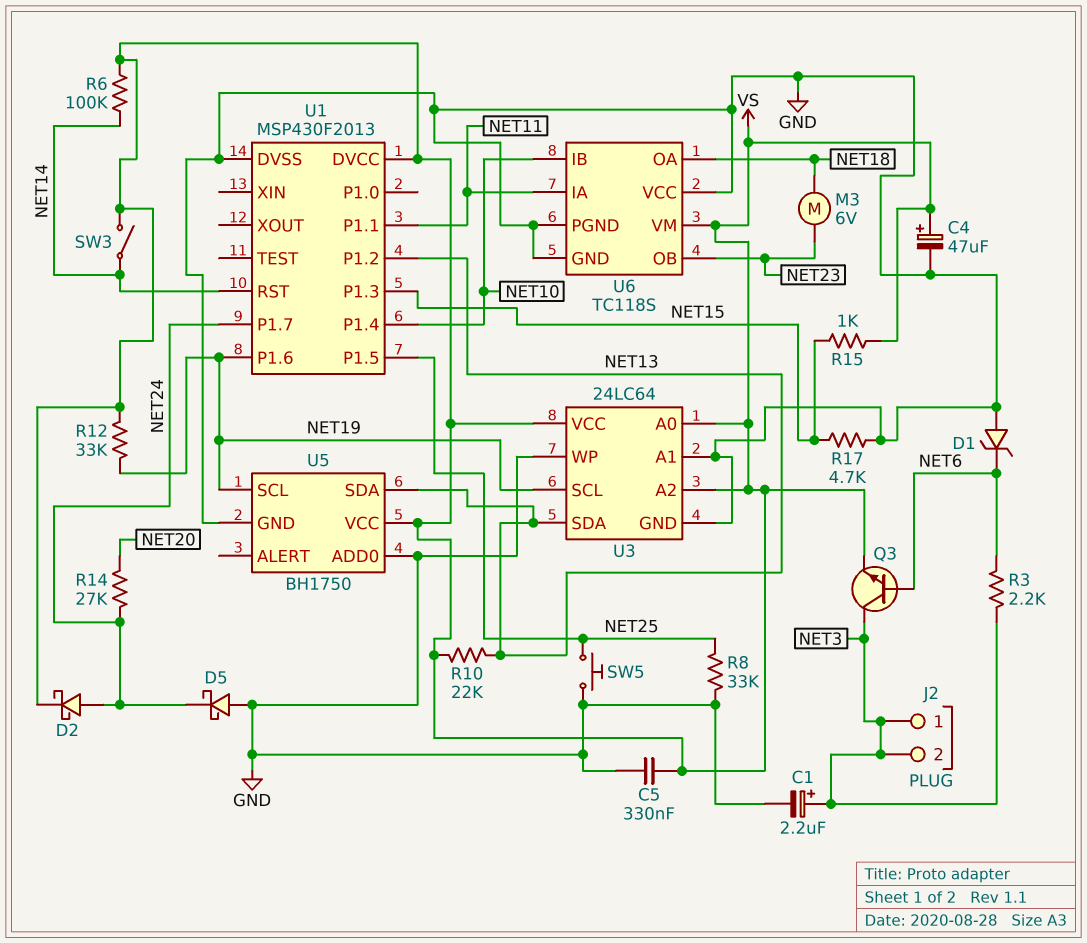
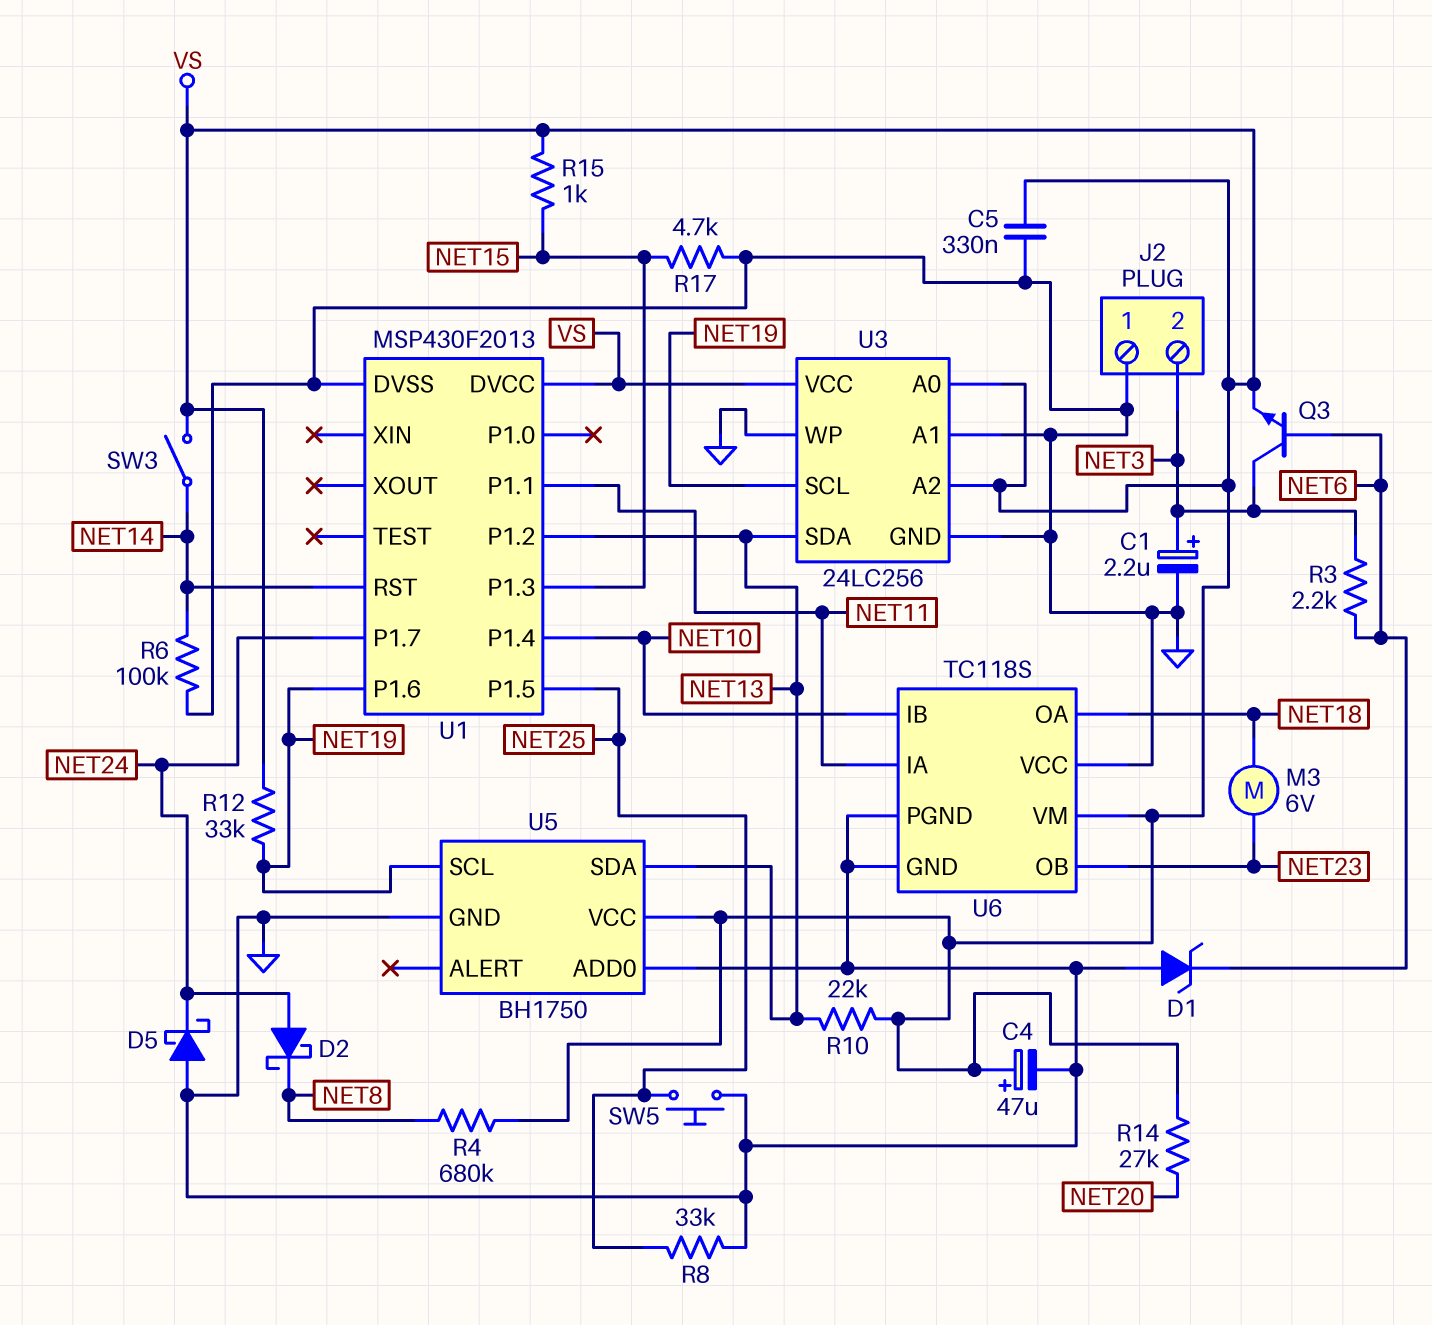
D2: schottky (A NET24, K VS) -> schottky (A NET24, K NET8)
J2 pin 1: NET3 -> GND
R4: none -> 680k (NET8, VS)
R6: 100k (NET14, VS) -> 100k (GND, NET14)
R14: 27k (NET20, NET24) -> 27k (NET20, VS)
U3: 24LC64 -> 24LC256

